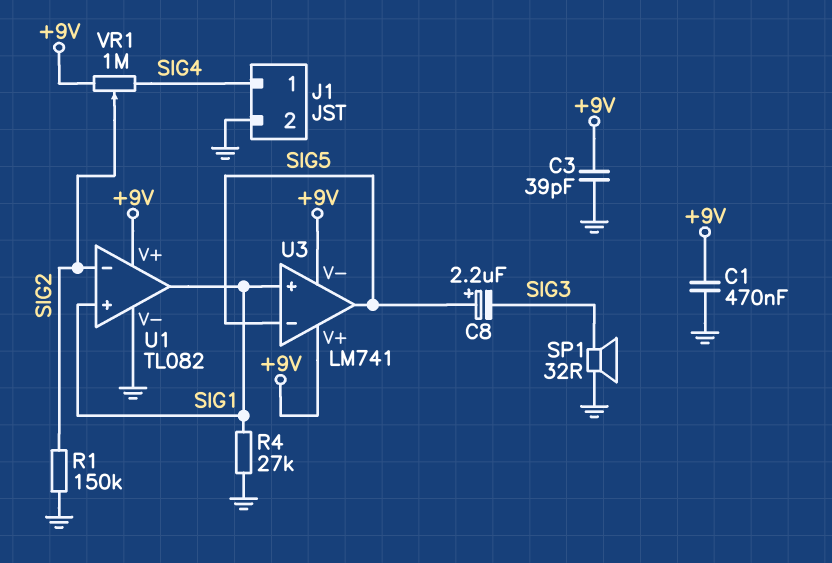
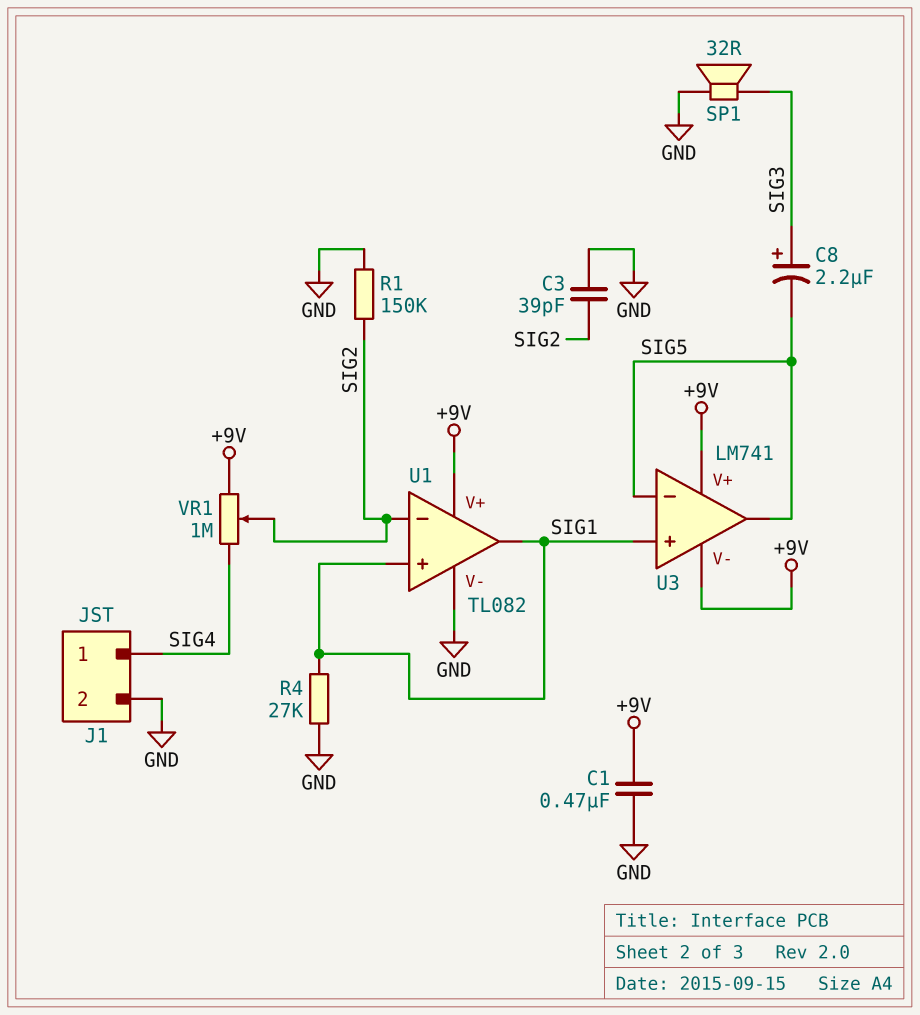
C3: 39pF (+9V, GND) -> 39pF (GND, SIG2)
C8: 2.2uF (plus SIG5, minus SIG3) -> 2.2uF (plus SIG3, minus SIG5)

